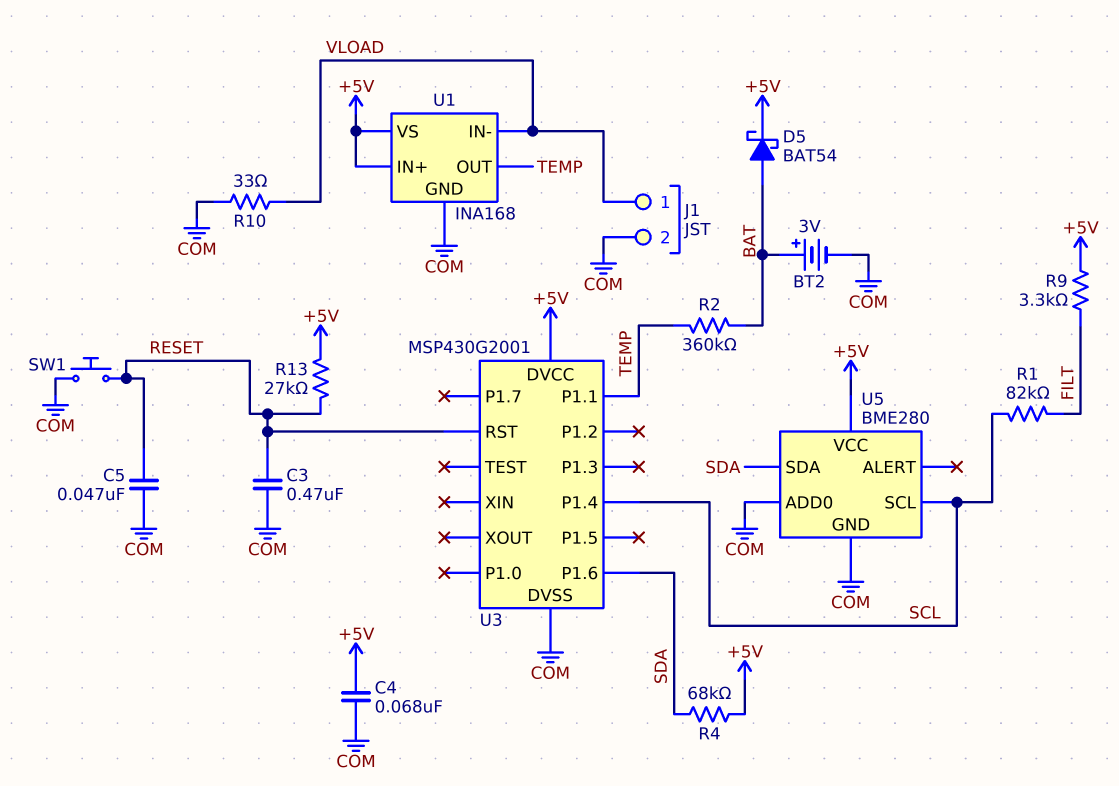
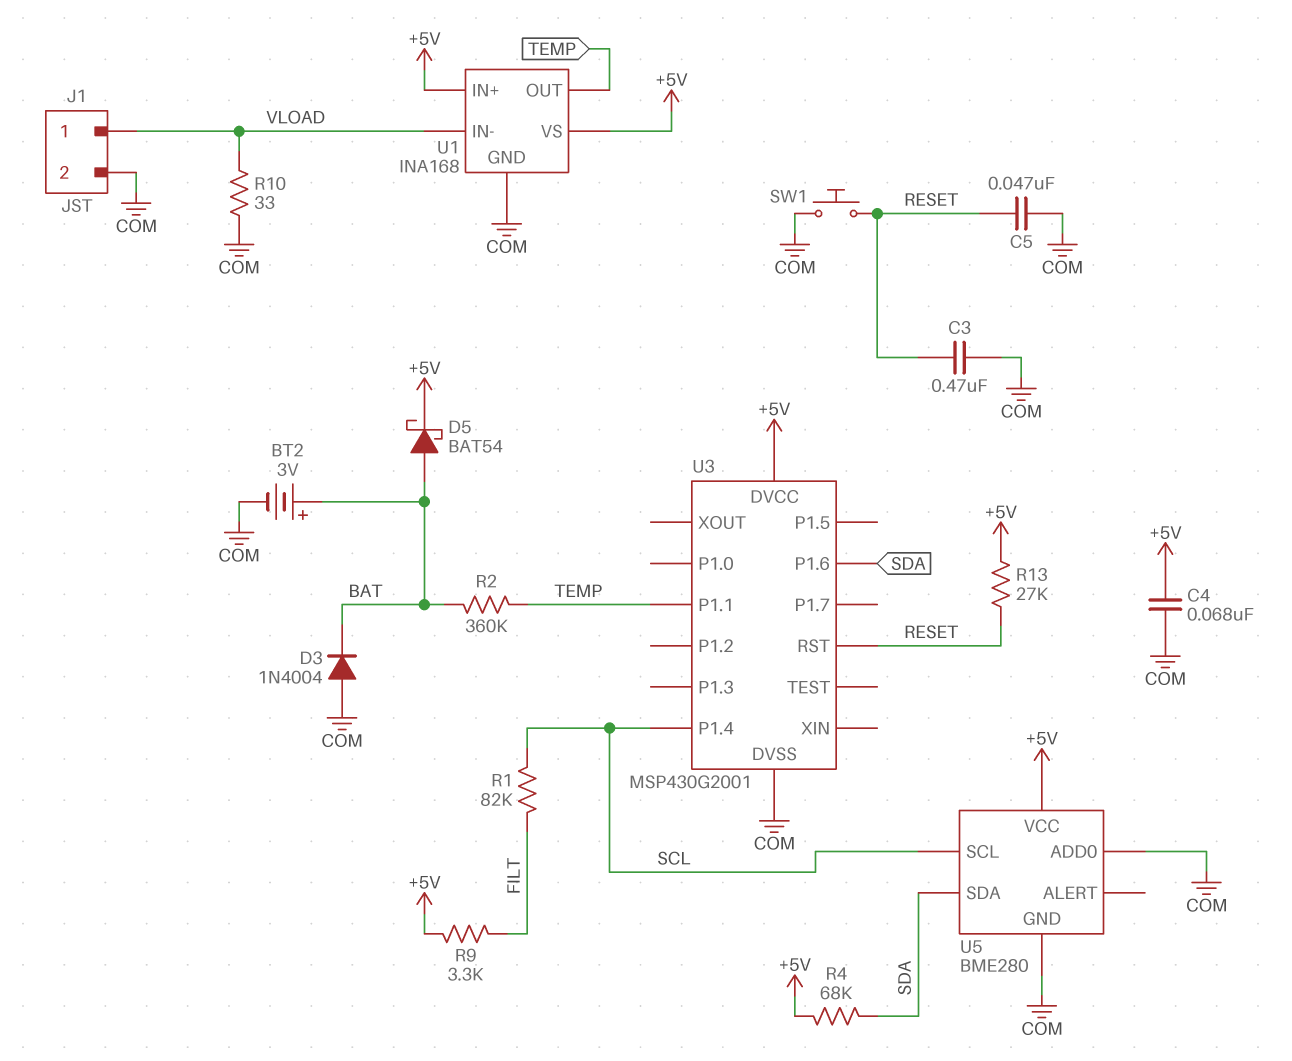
D3: none -> diode 1N4004 (A COM, K BAT)

